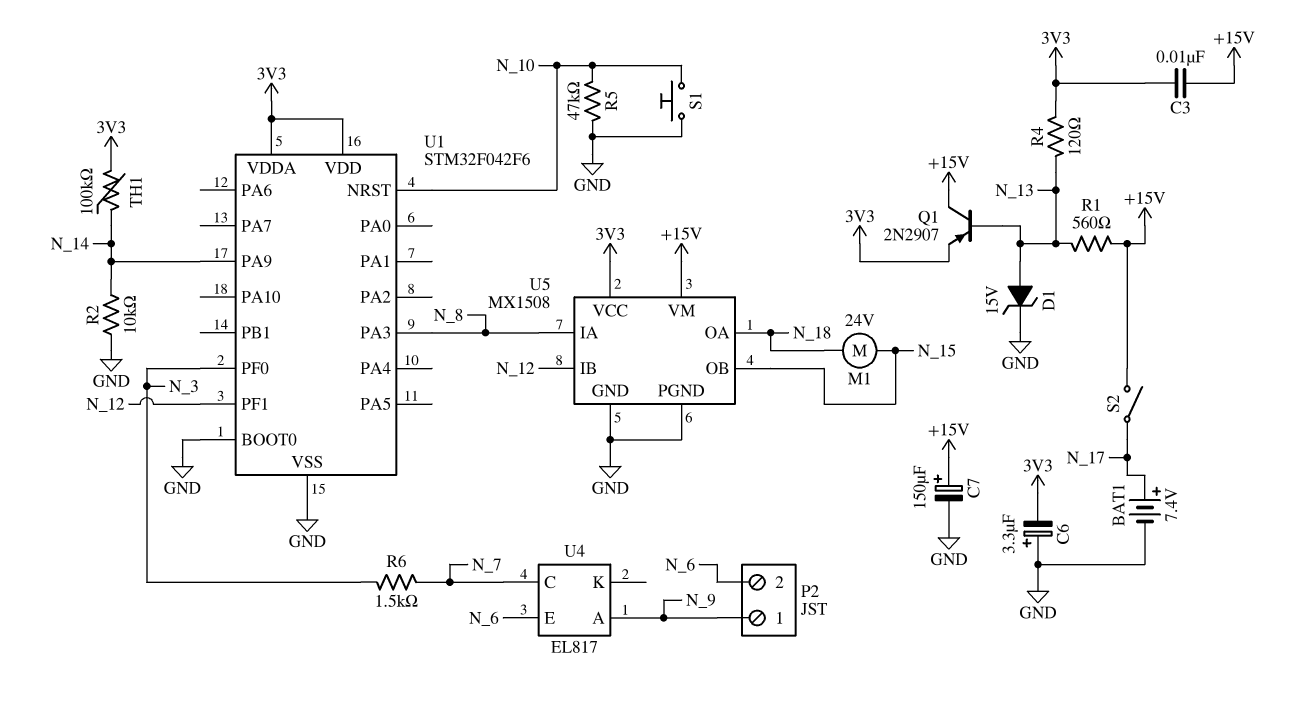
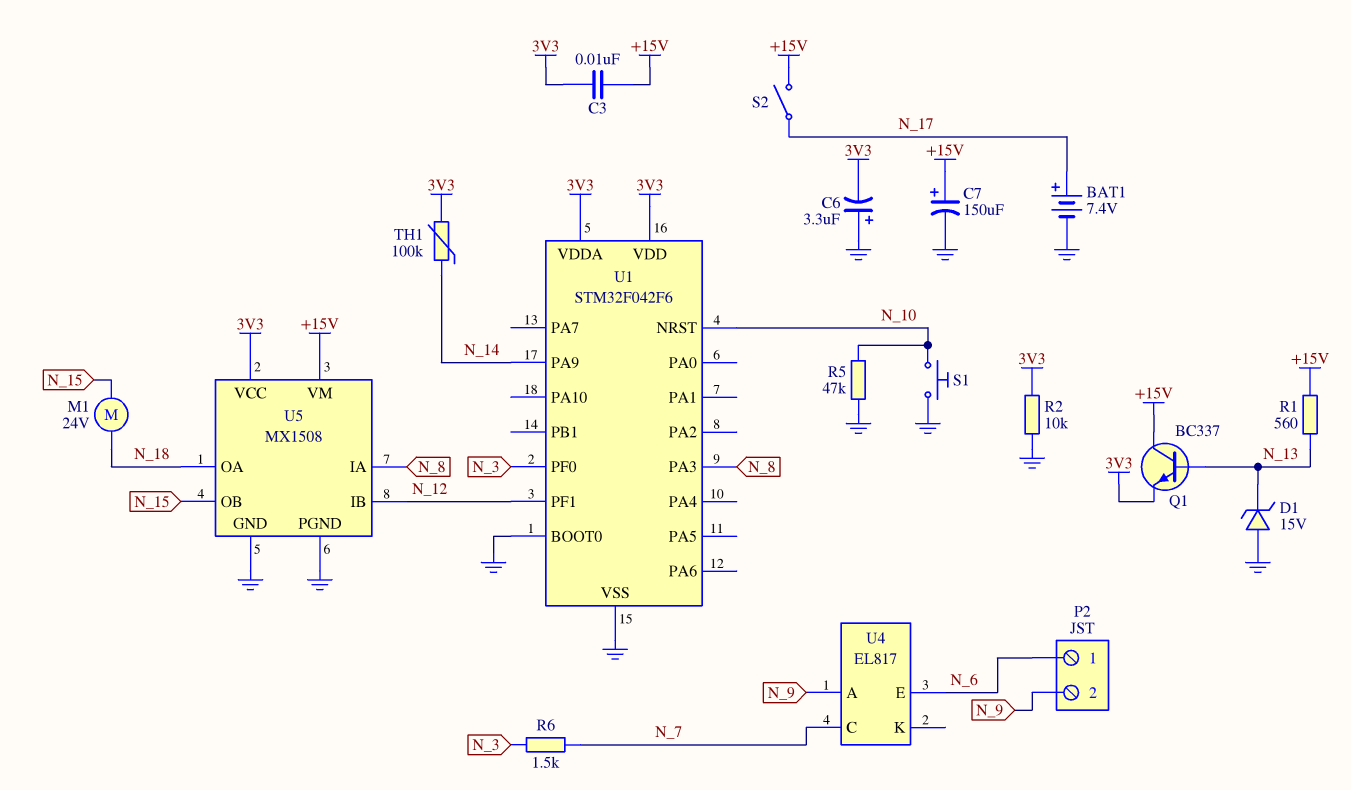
D1: zener 15V (A N_13, K GND) -> zener 15V (A GND, K N_13)
P2 pin 1: N_9 -> N_6
P2 pin 2: N_6 -> N_9
Q1: PNP 2N2907 (B N_13, C +15V, E 3V3) -> NPN BC337 (B N_13, C +15V, E 3V3)
R2: 10k (GND, N_14) -> 10k (3V3, GND)
R4: 120 (3V3, N_13) -> none

